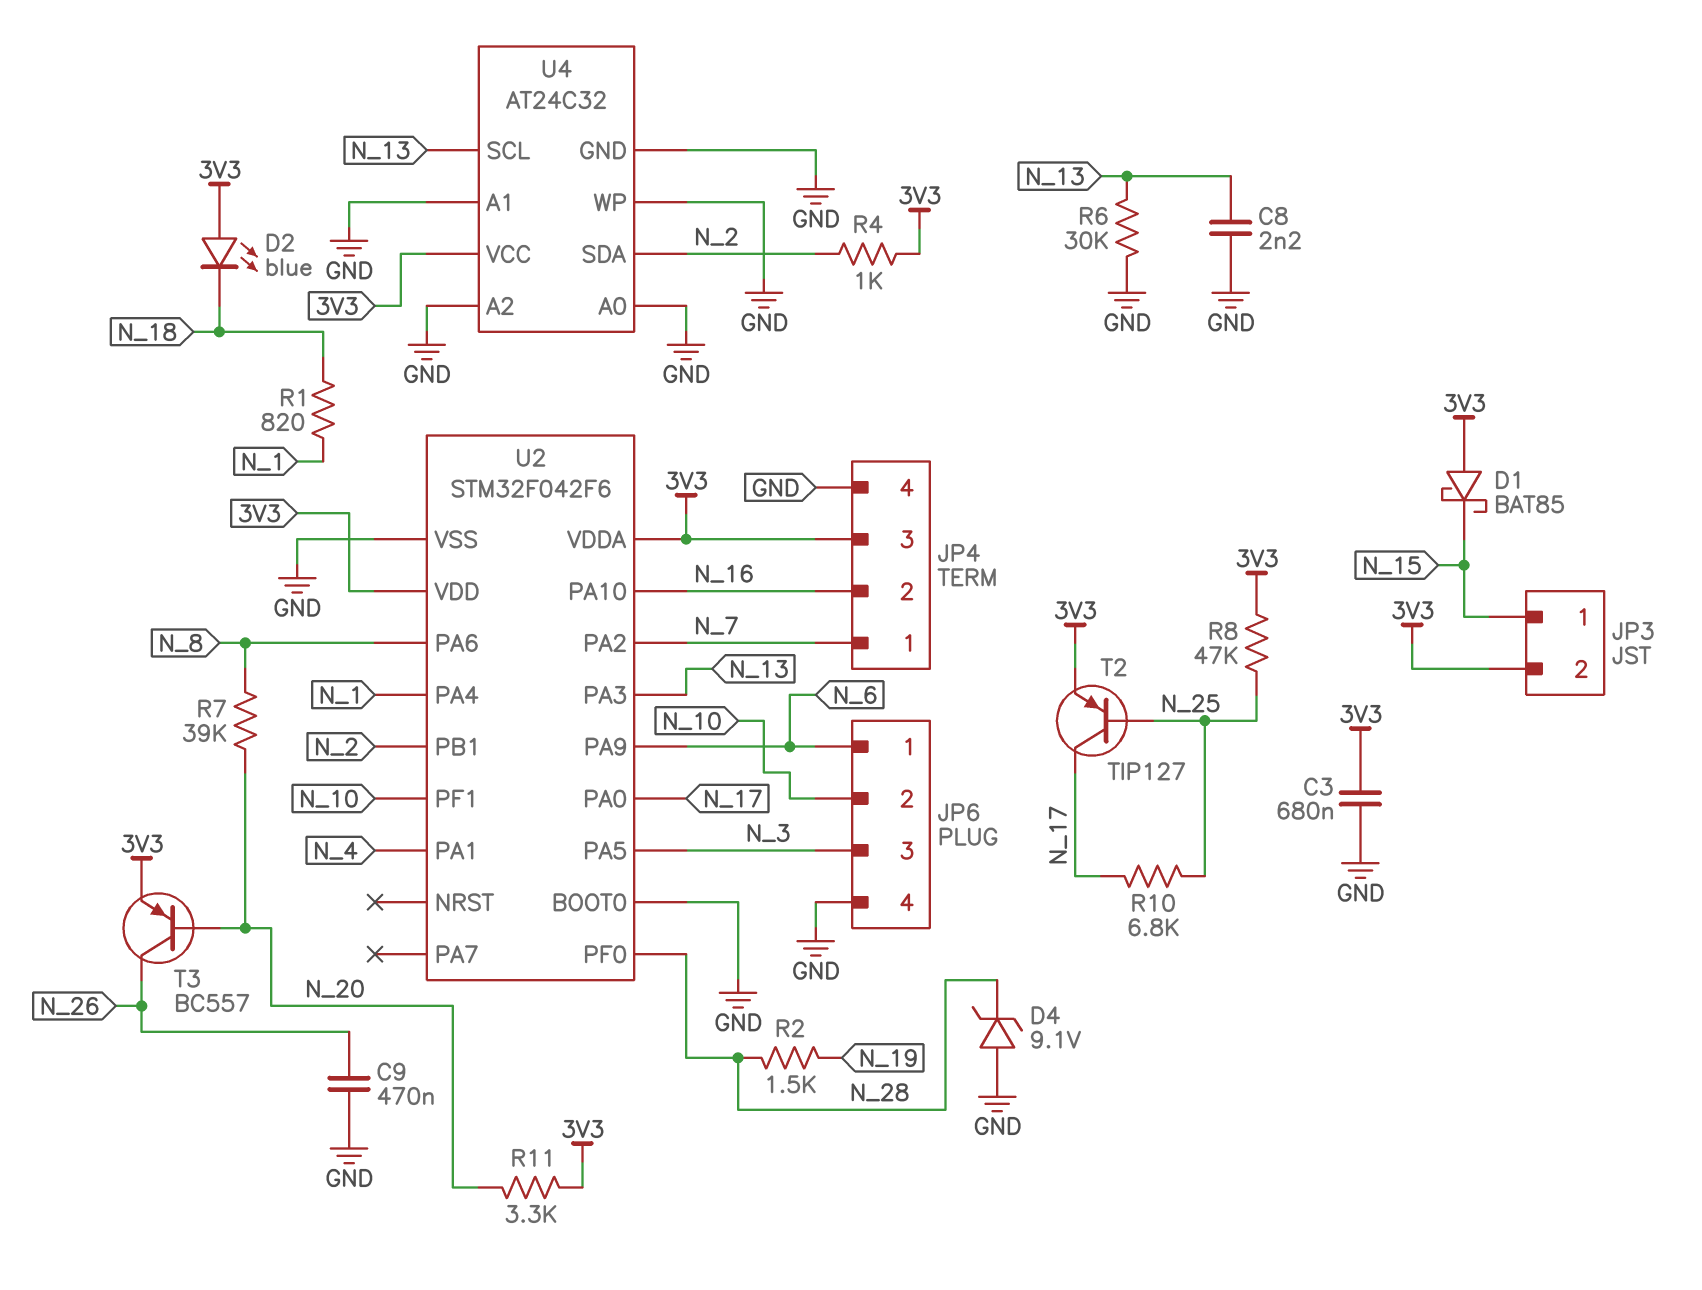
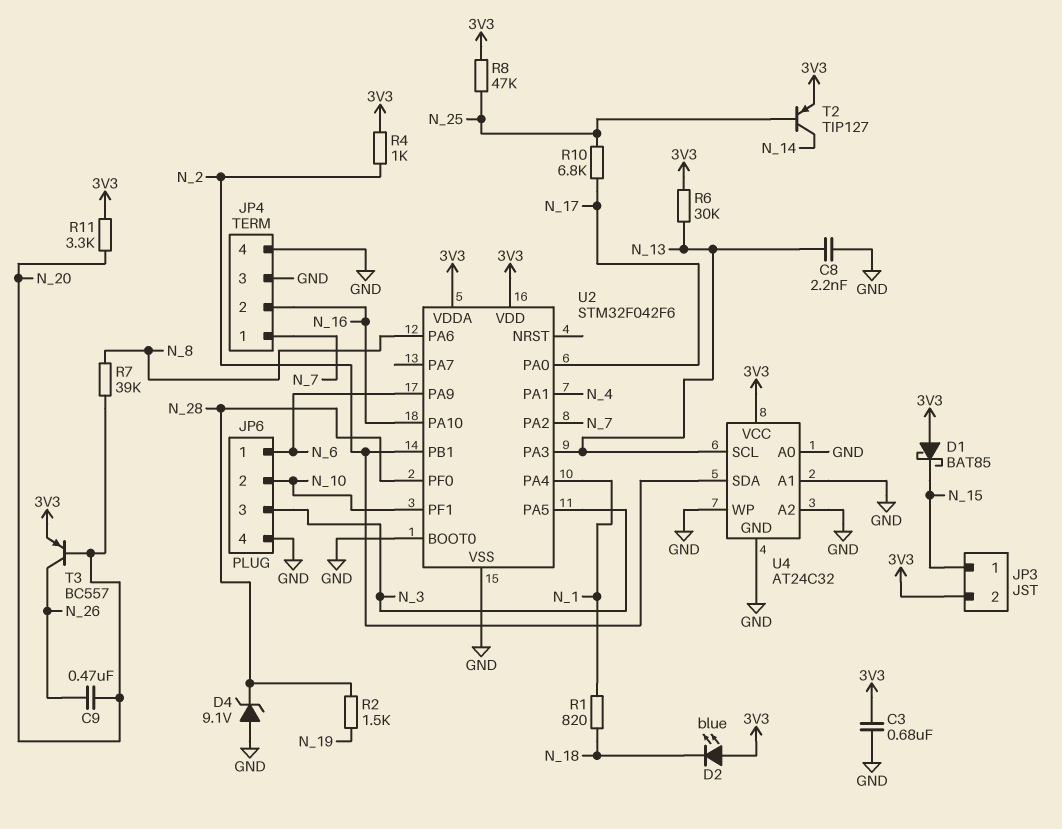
C9: 470nF (GND, N_26) -> 470nF (N_20, N_26)
JP4 pin 3: 3V3 -> GND
R6: 30k (GND, N_13) -> 30k (3V3, N_13)
T2: PNP TIP127 (B N_25, C N_17, E 3V3) -> PNP TIP127 (B N_25, C N_14, E 3V3)

